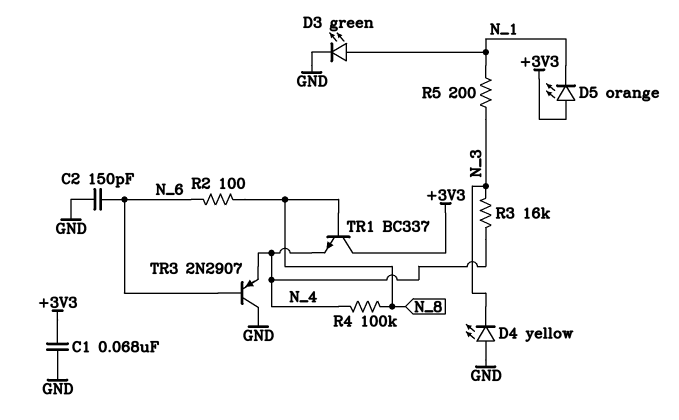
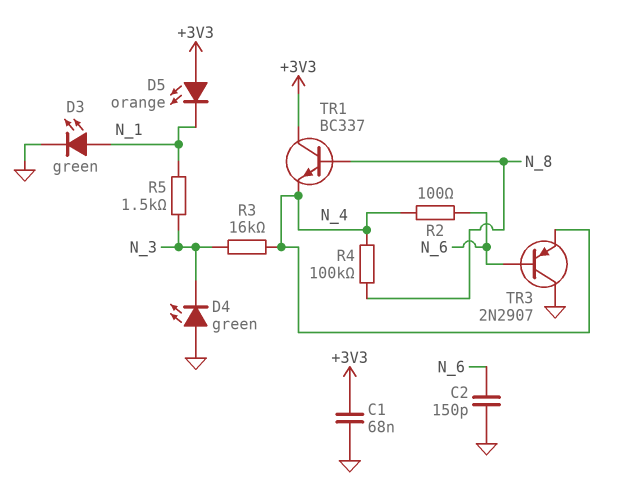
D4: LED yellow (A GND, K N_3) -> LED green (A GND, K N_3)
R2: 100 (N_6, N_8) -> 100 (N_4, N_6)
R5: 200 (N_1, N_3) -> 1.5k (N_1, N_3)

